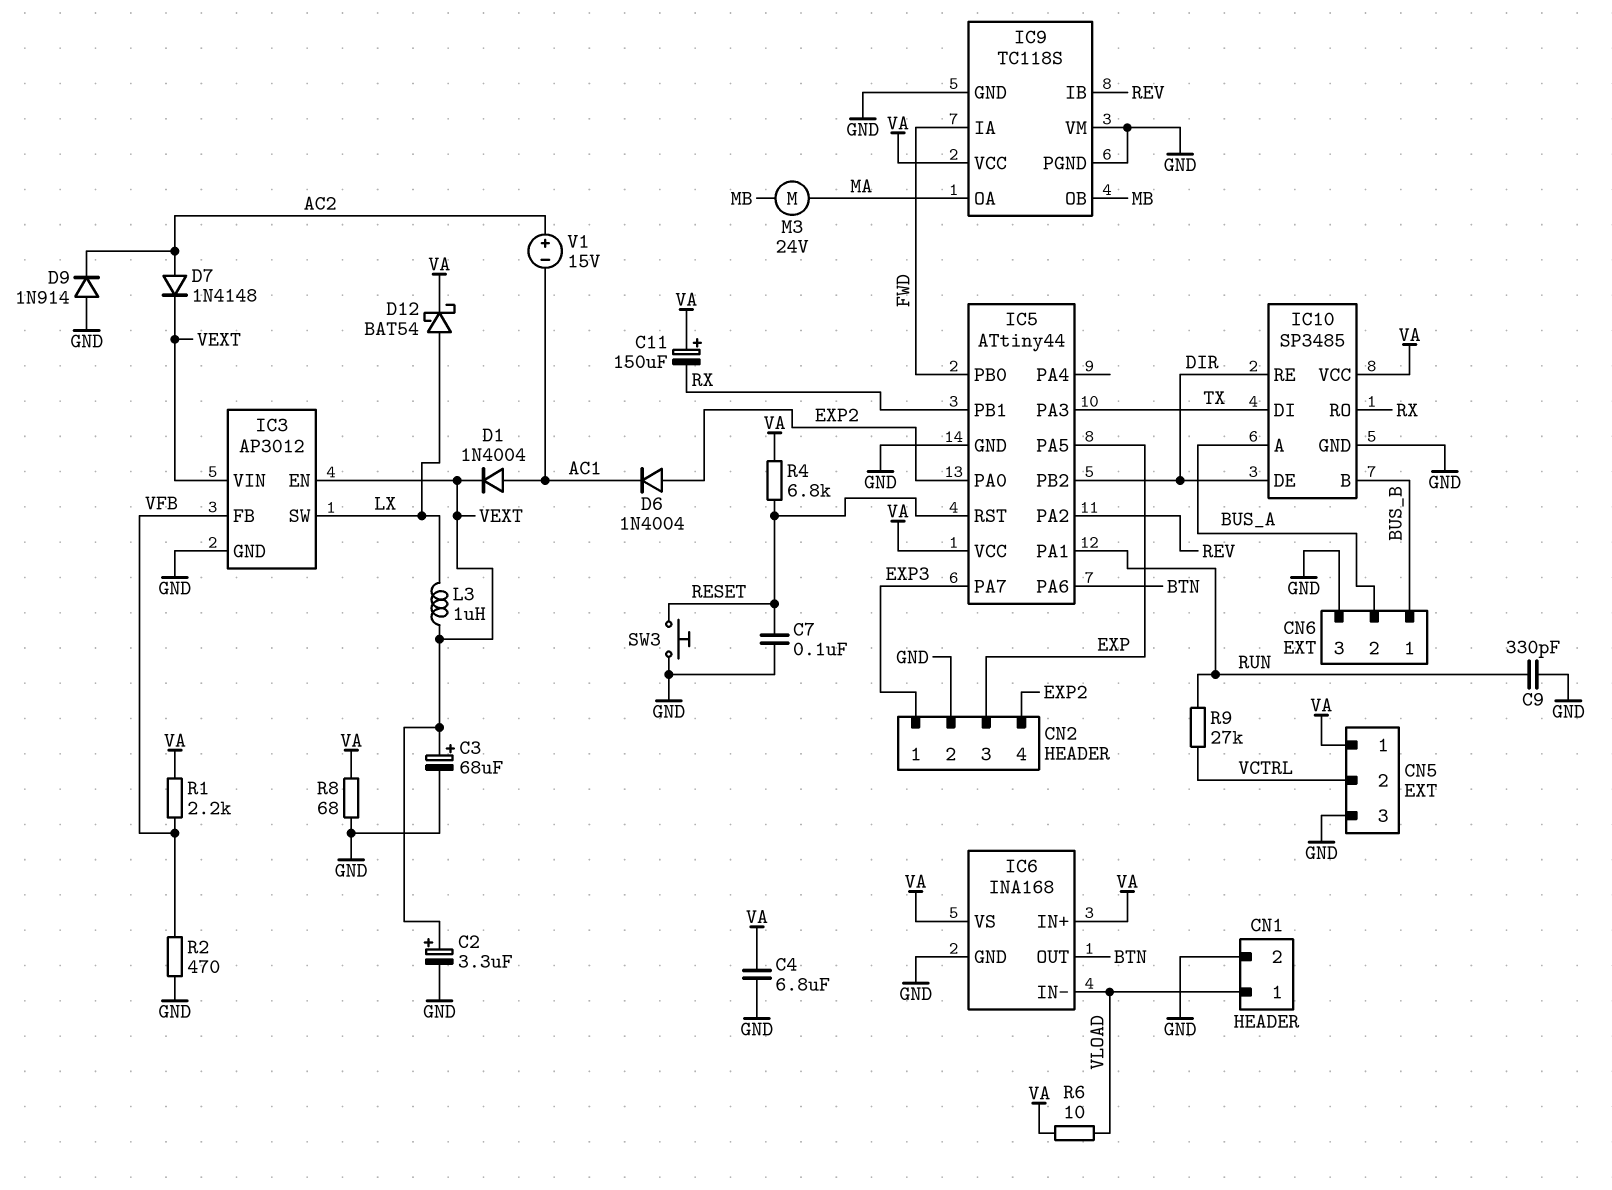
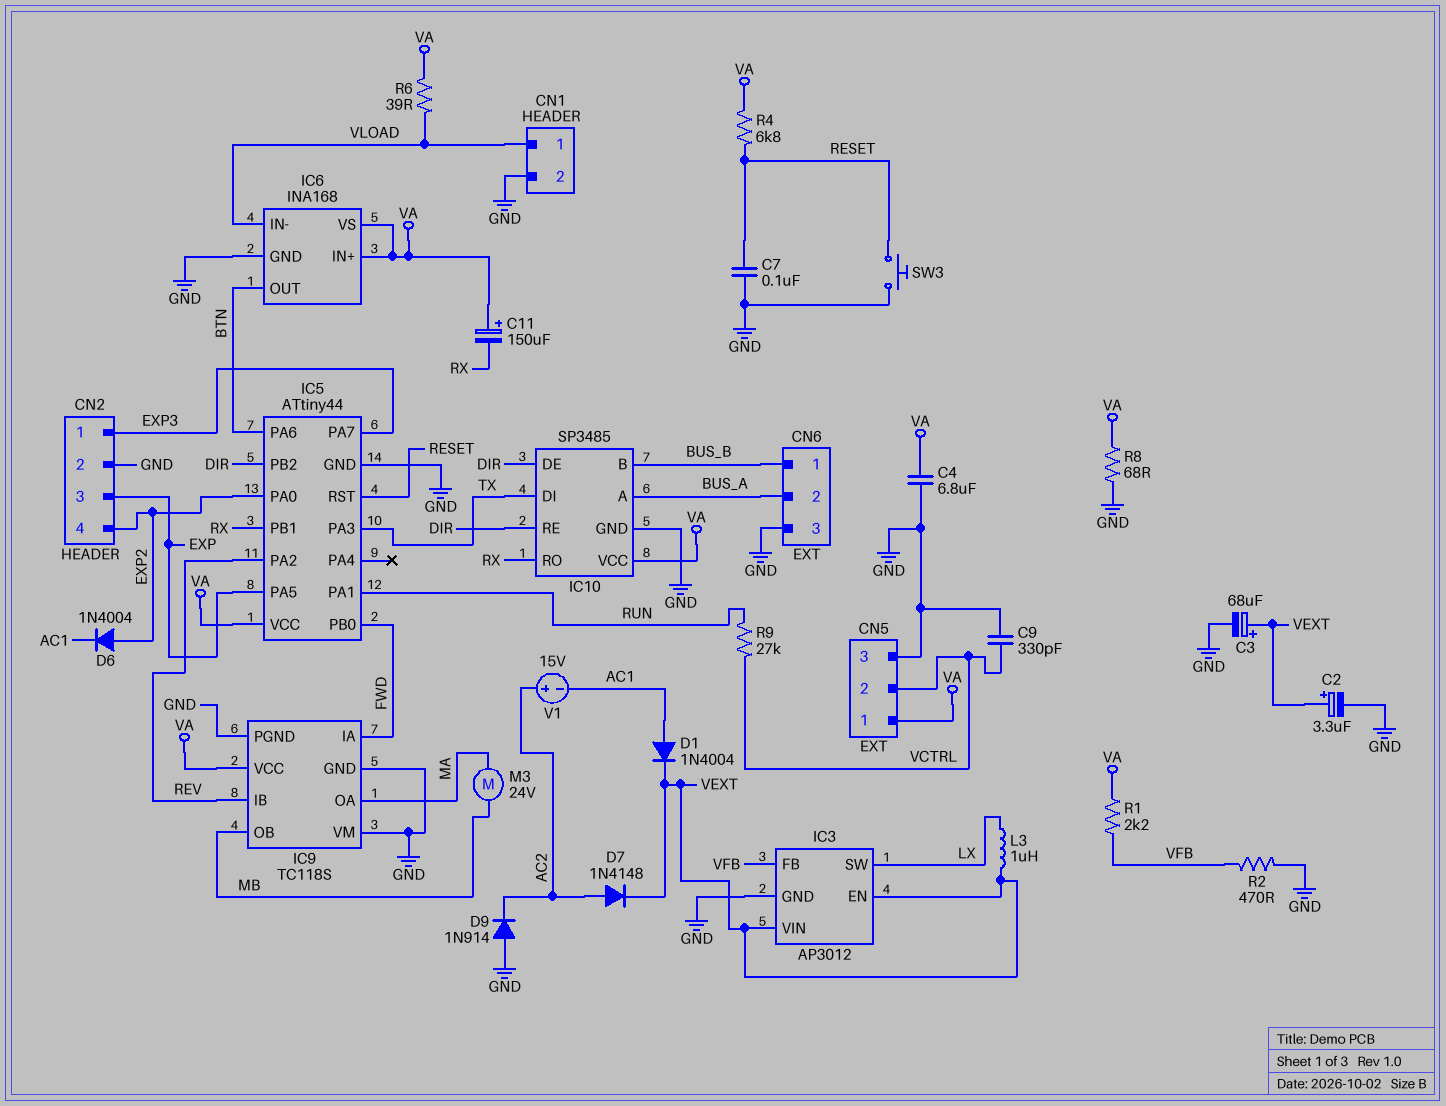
C9: 330pF (GND, RUN) -> 330pF (GND, VCTRL)
D12: schottky BAT54 (A LX, K VA) -> none
R6: 10 (VA, VLOAD) -> 39 (VA, VLOAD)

